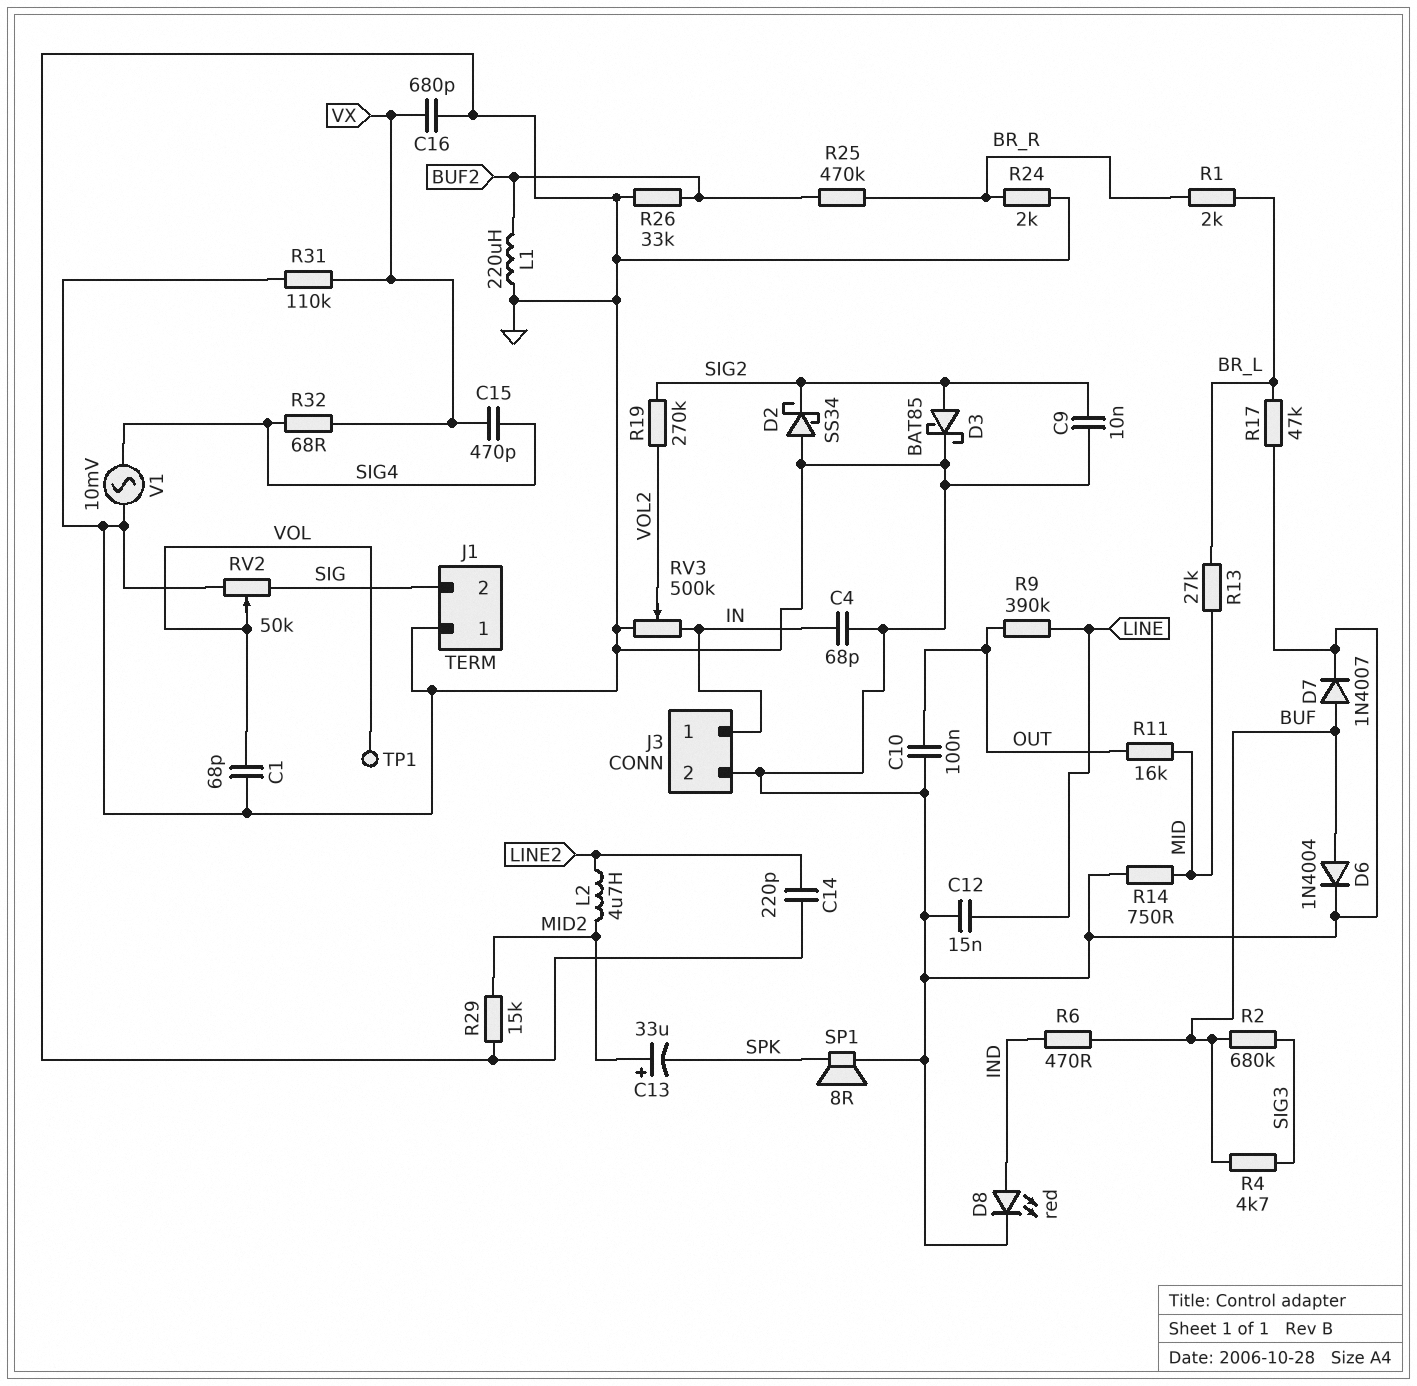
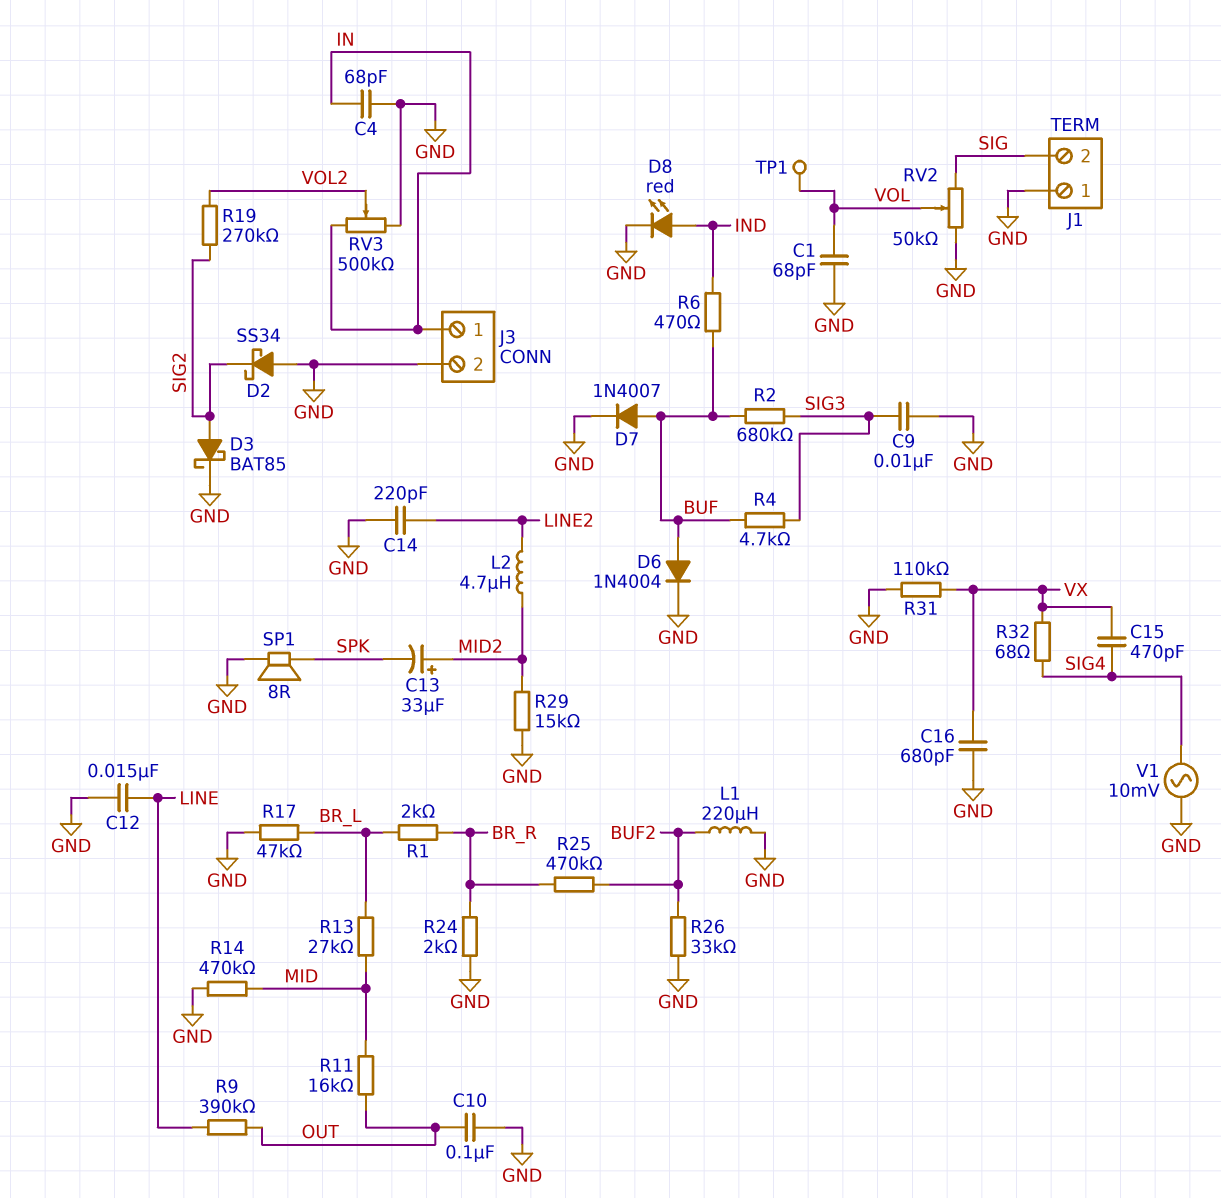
C9: 10nF (GND, SIG2) -> 10nF (GND, SIG3)
R14: 750 (GND, MID) -> 470k (GND, MID)

